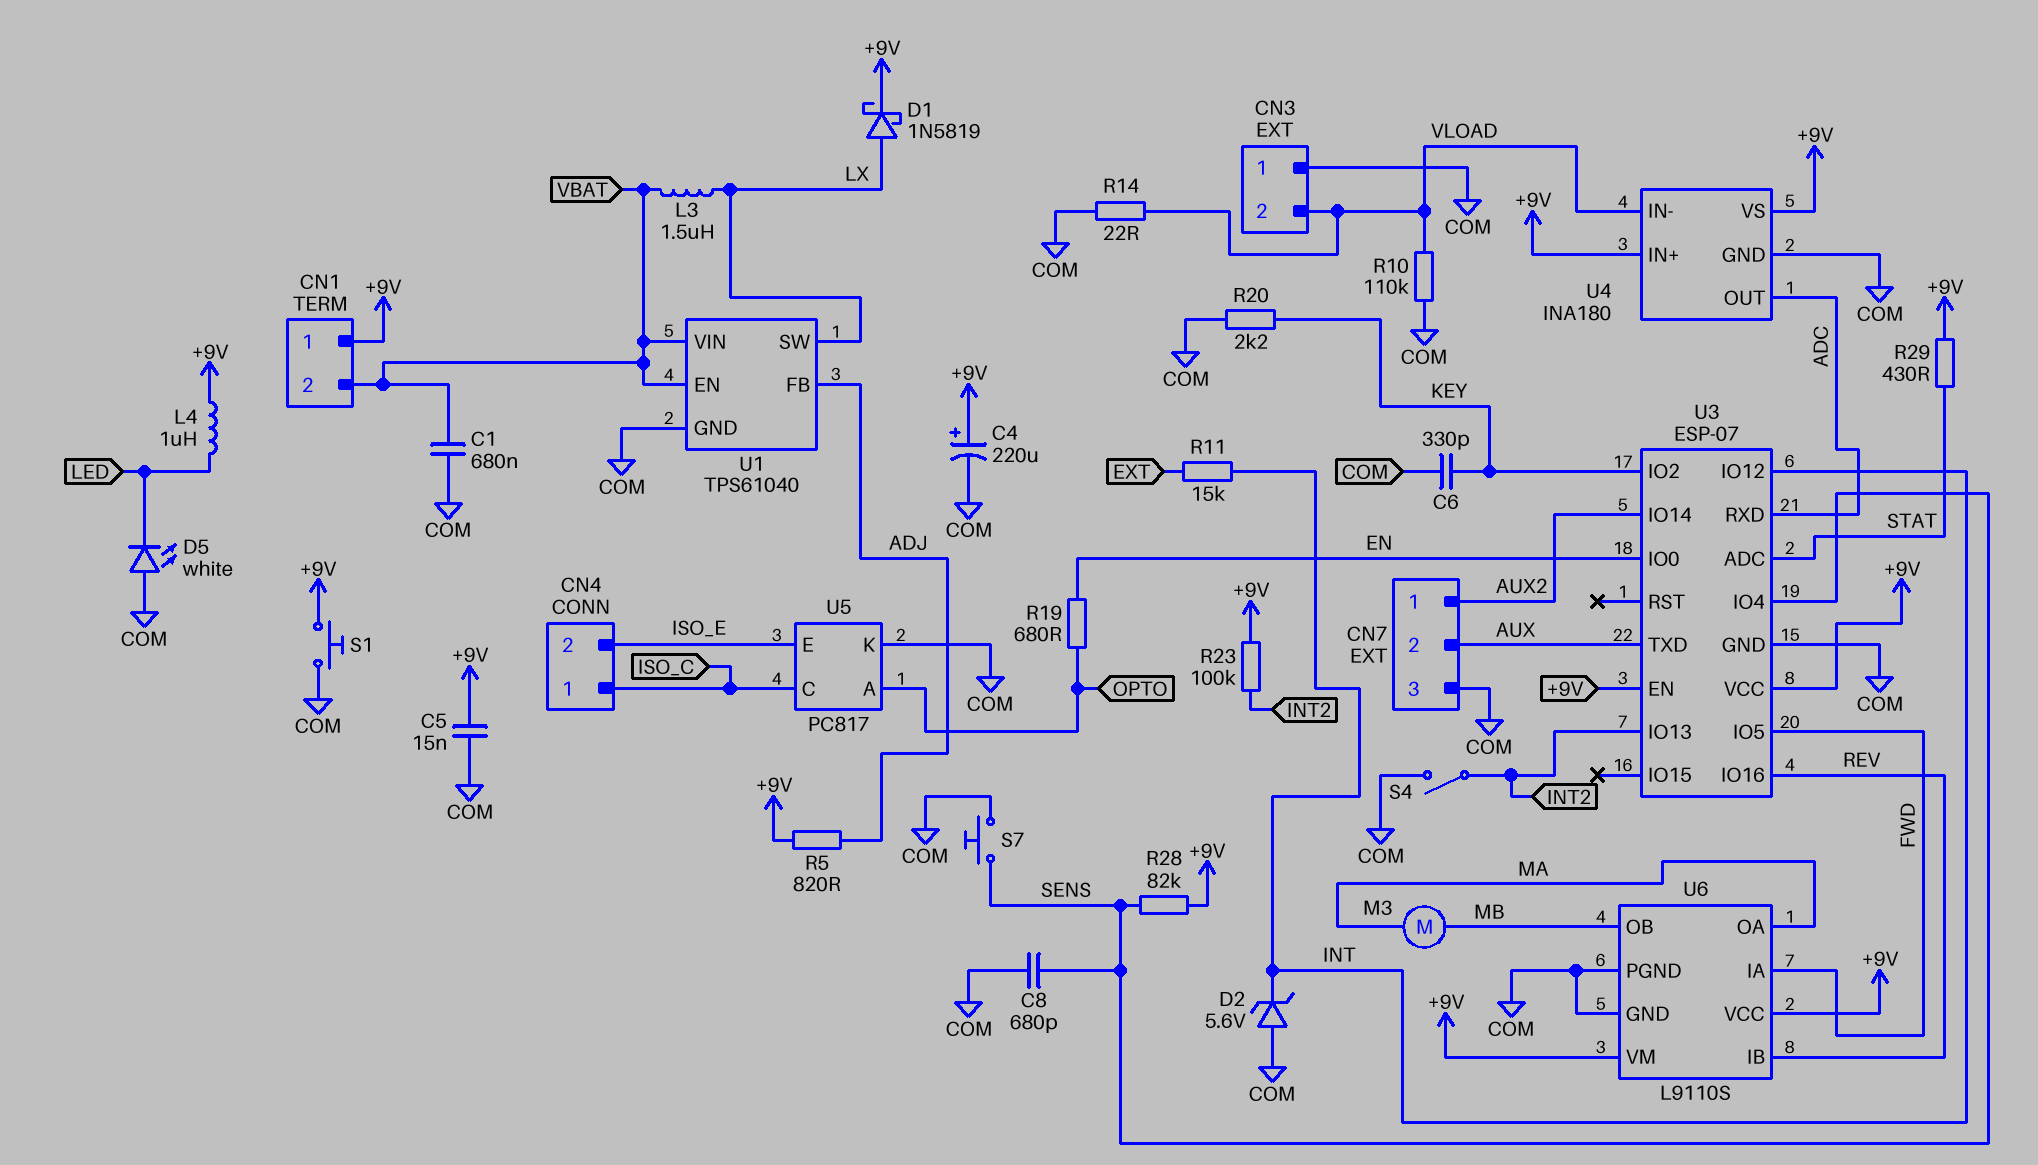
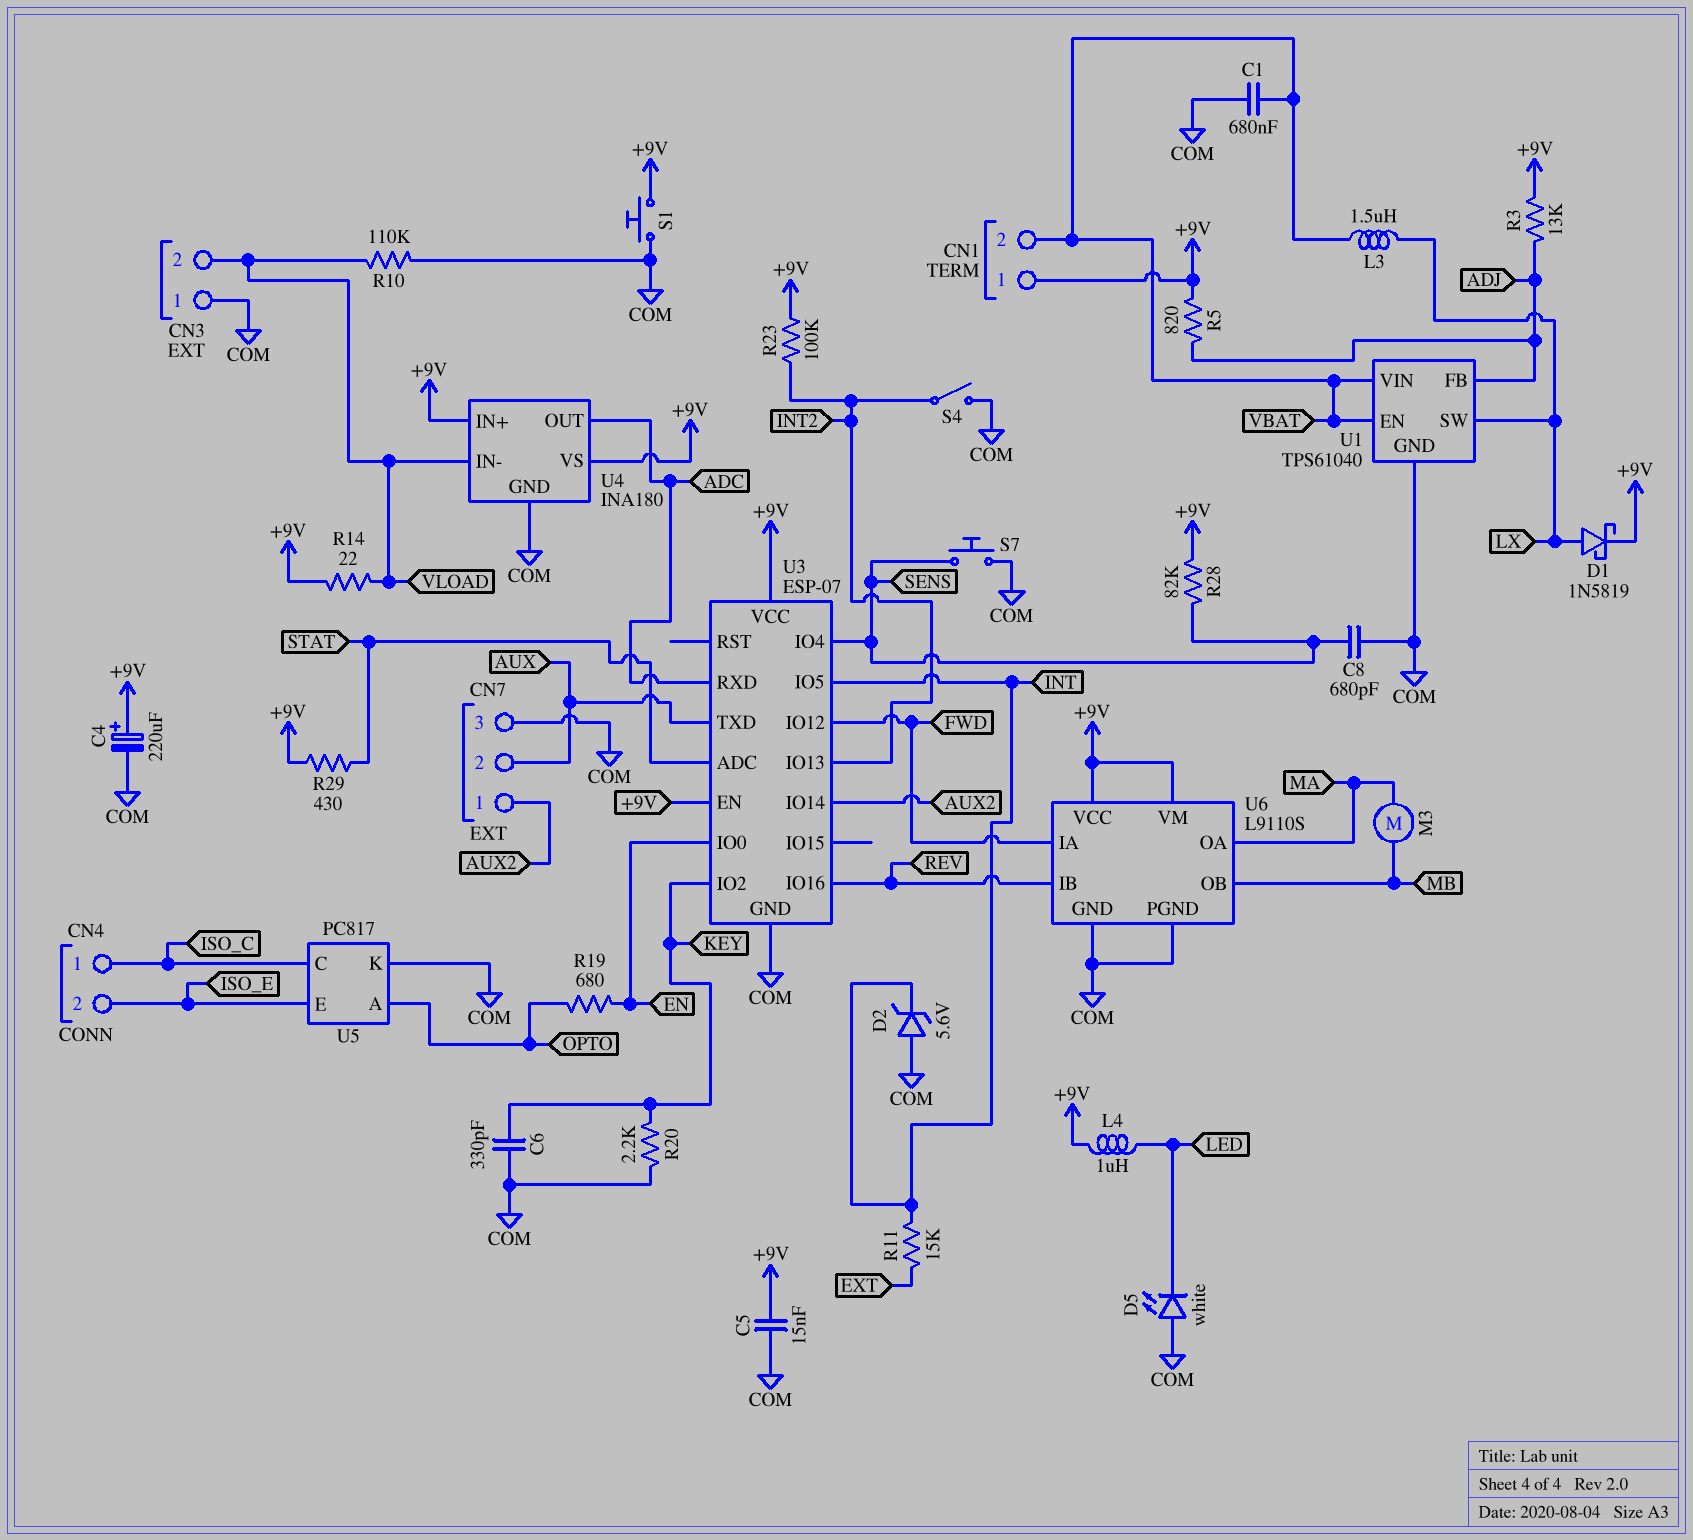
R3: none -> 13k (+9V, ADJ)
R14: 22 (COM, VLOAD) -> 22 (+9V, VLOAD)
U3 pin IO5: FWD -> INT
U3 pin IO12: INT -> FWD

